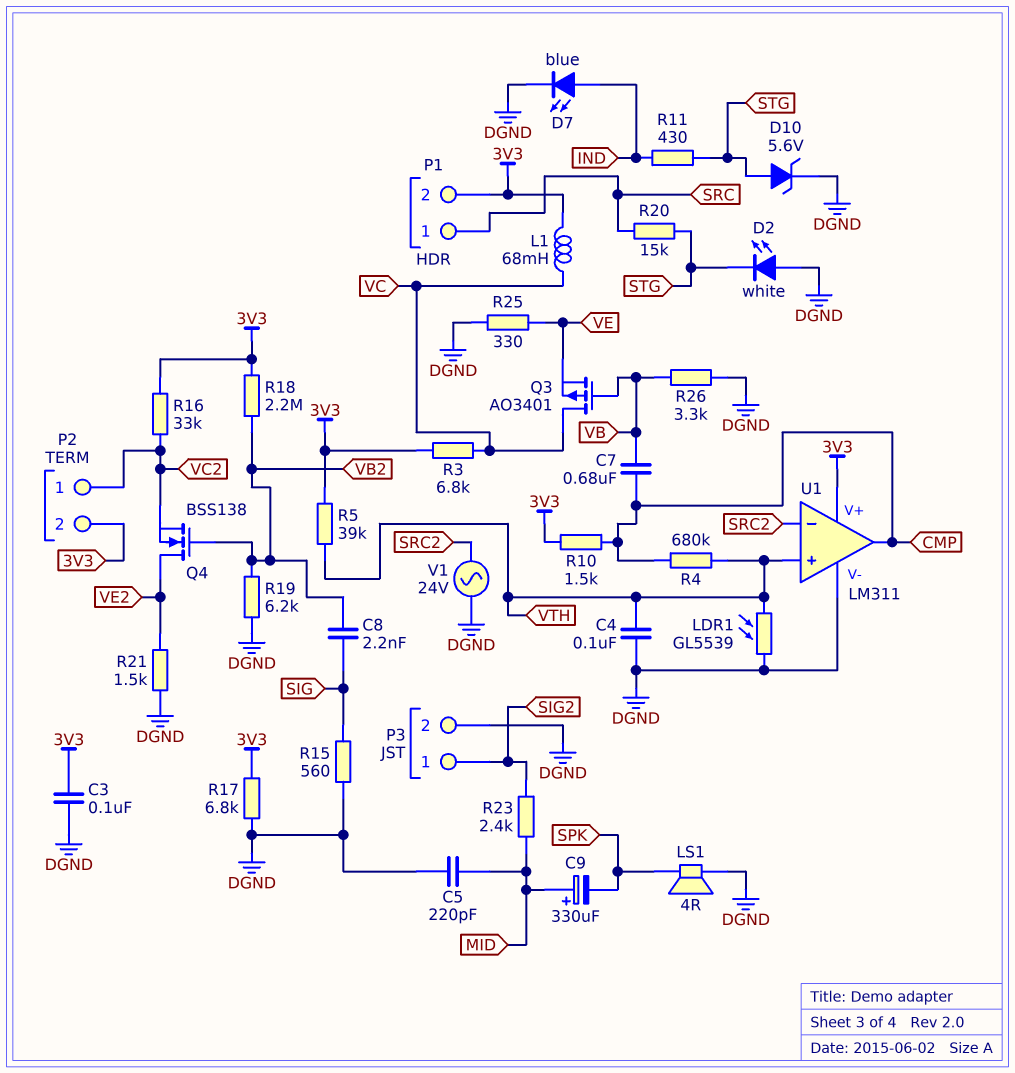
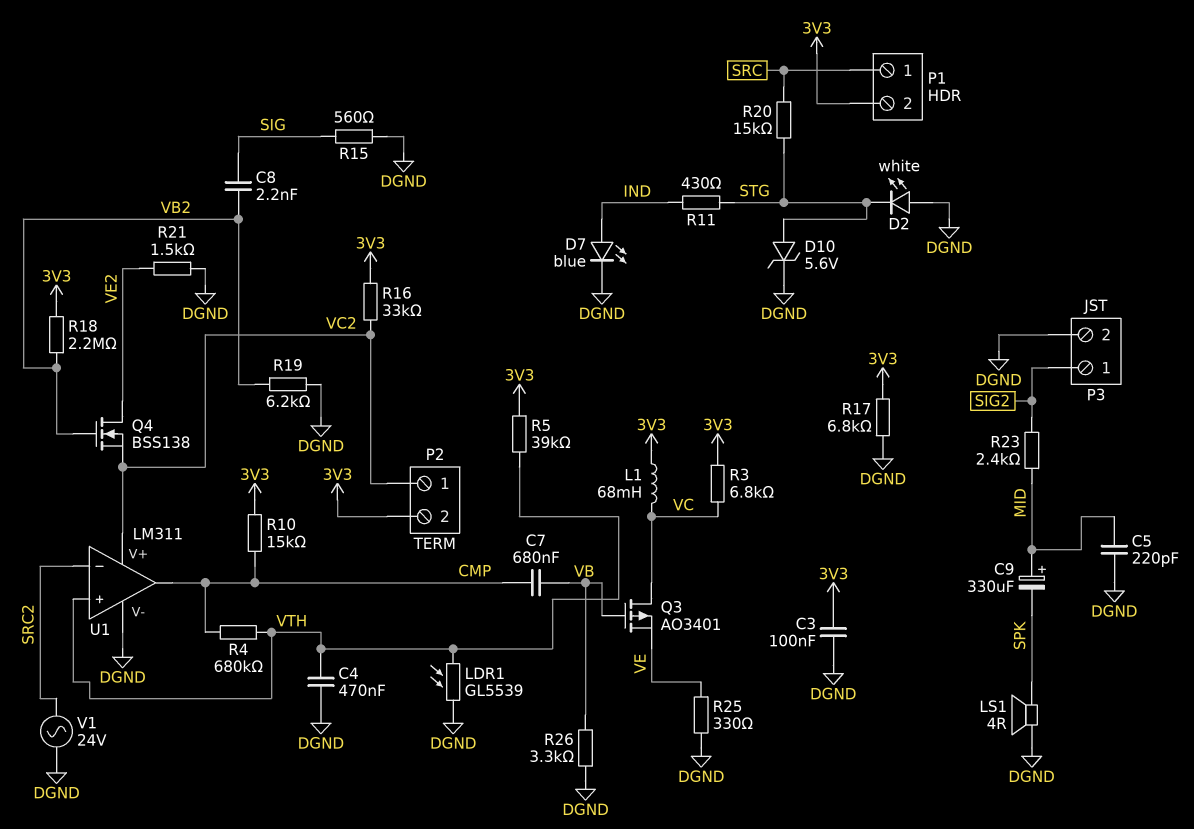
C4: 100nF (DGND, VTH) -> 470nF (DGND, VTH)
R10: 1.5k (3V3, CMP) -> 15k (3V3, CMP)
U1 pin V+: 3V3 -> VC2

